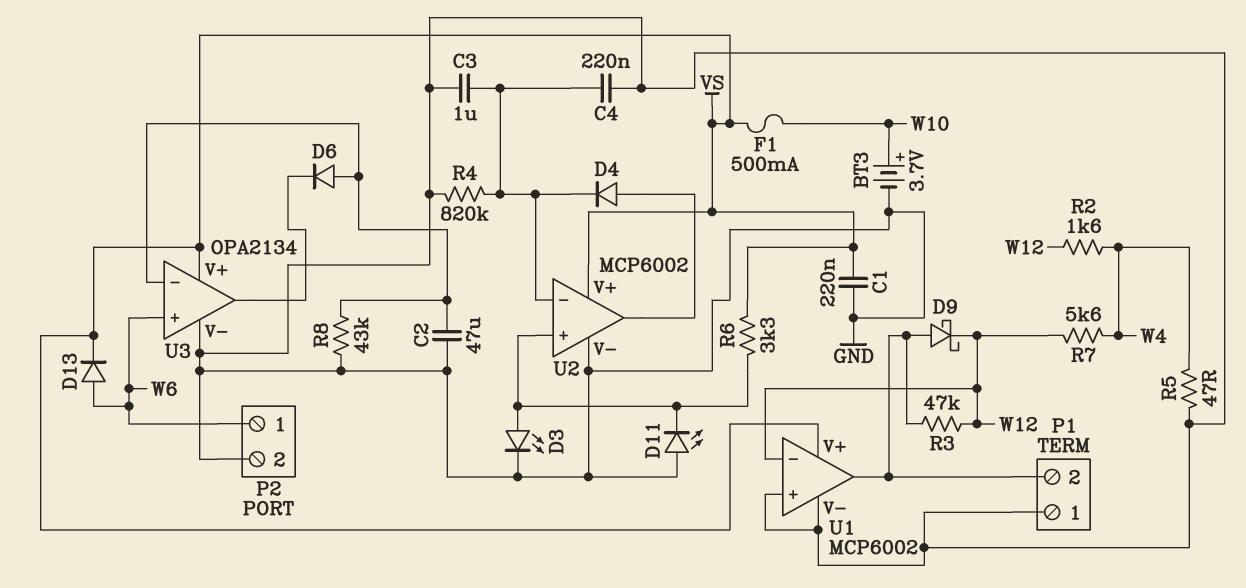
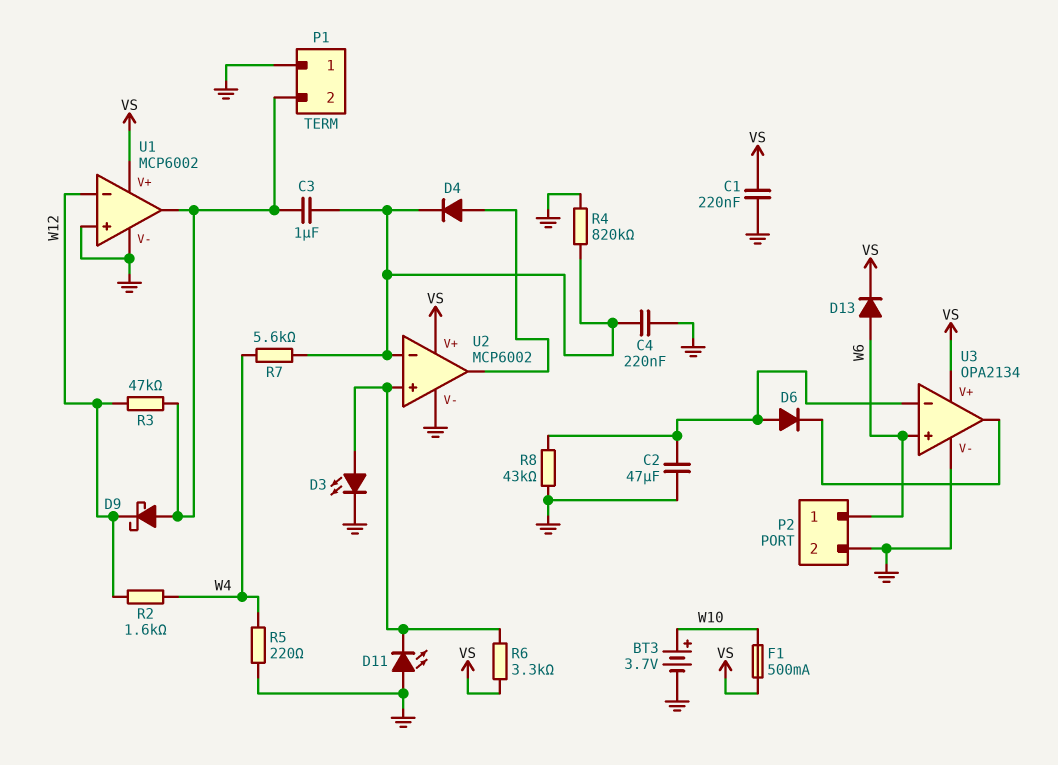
C3: 1uF (GND, U2/in-) -> 1uF (P1/2, U2/in-)
R5: 47 (GND, W4) -> 220 (GND, W4)
R7: 5.6k (W4, W12) -> 5.6k (U2/in-, W4)

